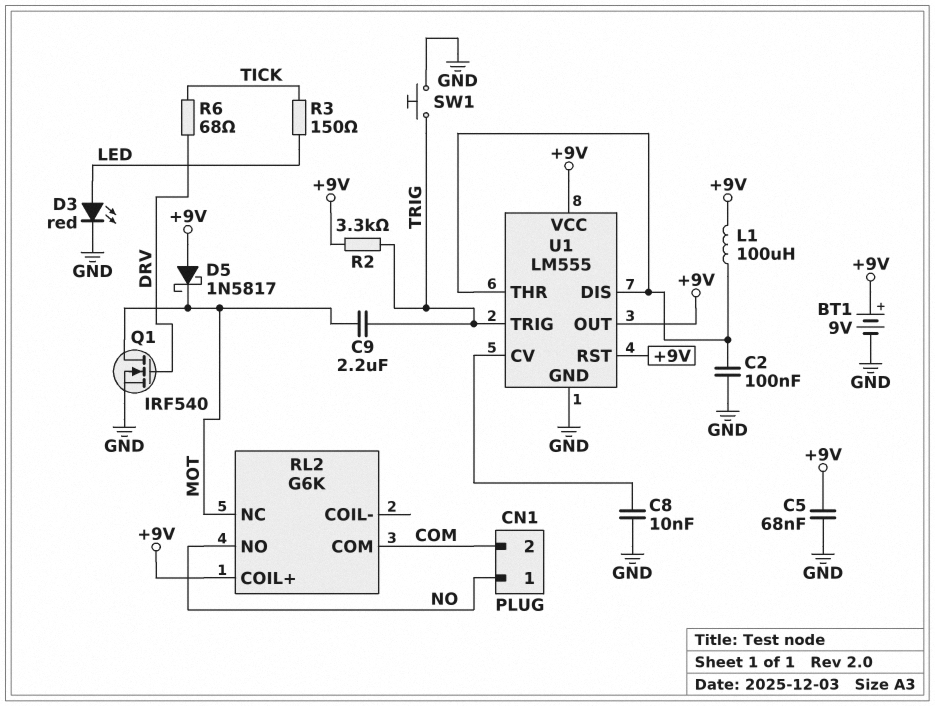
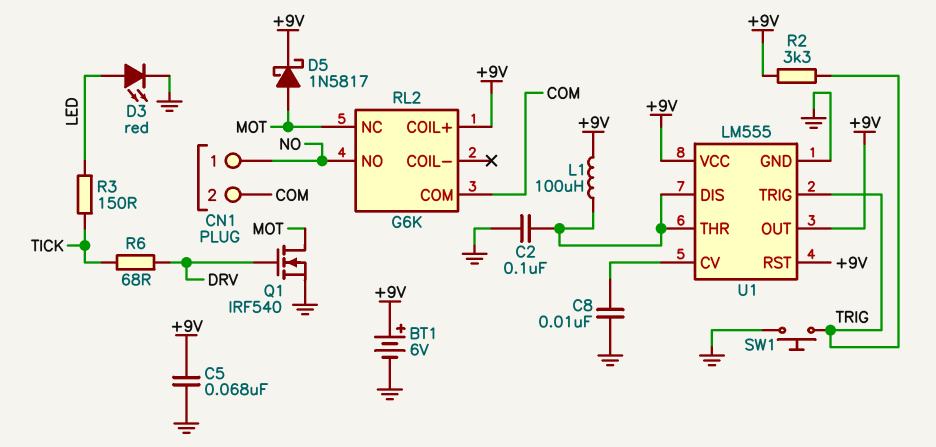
BT1: 9V (plus +9V, minus GND) -> 6V (plus +9V, minus GND)
C9: 2.2uF (MOT, TRIG) -> none
D5: schottky 1N5817 (A +9V, K MOT) -> schottky 1N5817 (A MOT, K +9V)

